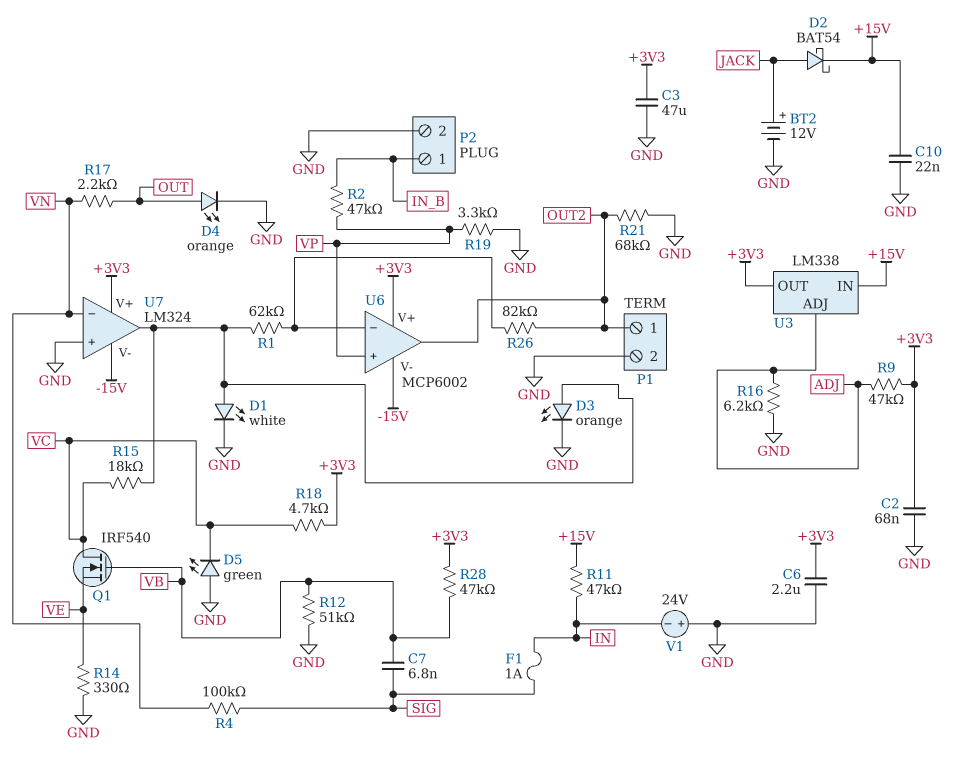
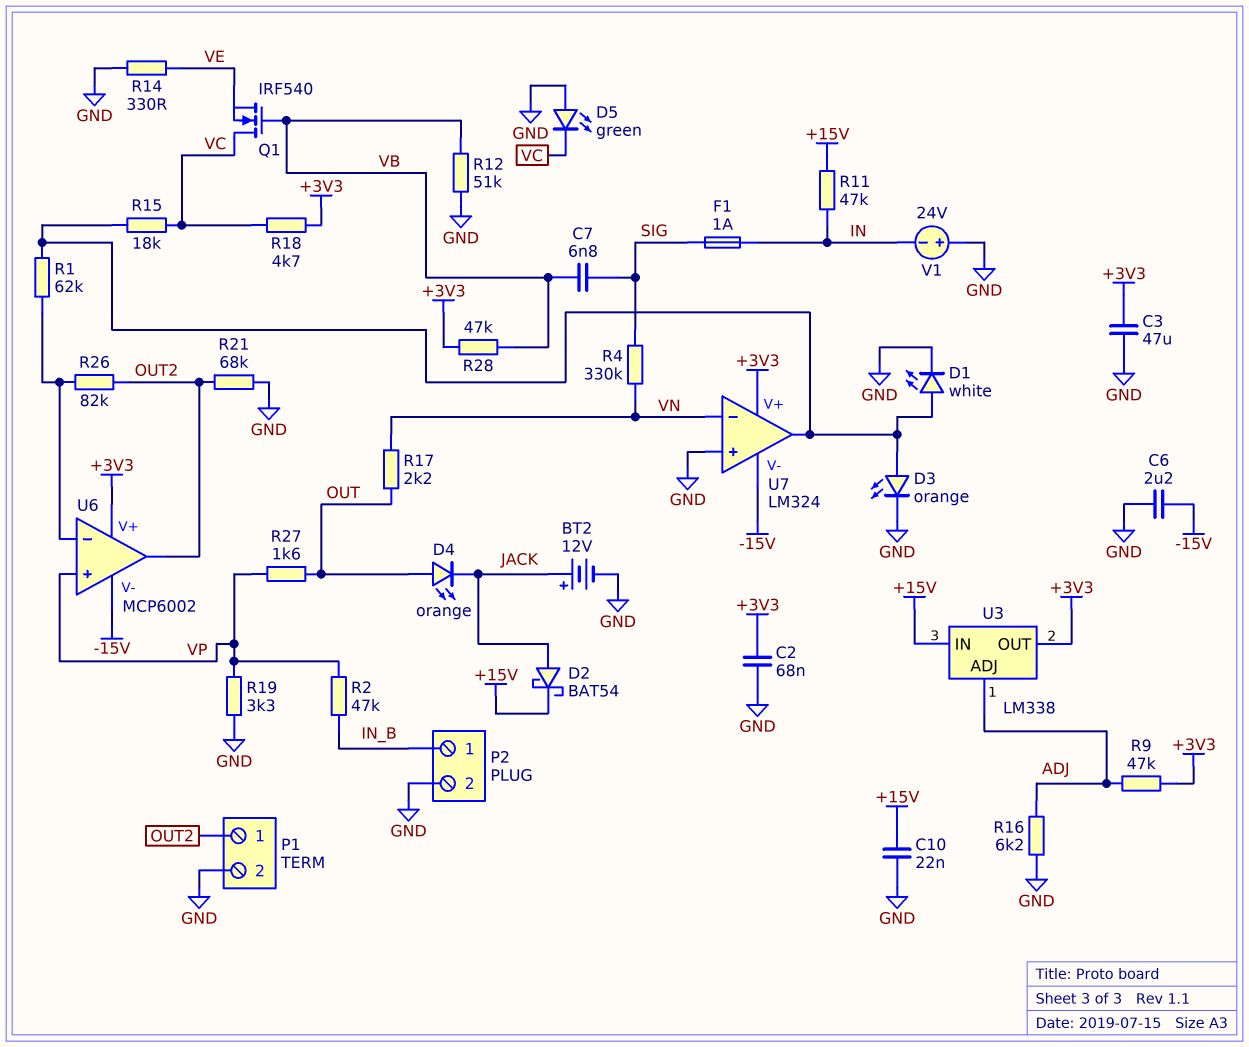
C6: 2.2uF (+3V3, GND) -> 2.2uF (-15V, GND)
D4: LED orange (A OUT, K GND) -> LED orange (A OUT, K JACK)
R4: 100k (SIG, VN) -> 330k (SIG, VN)
R27: none -> 1.6k (OUT, VP)

